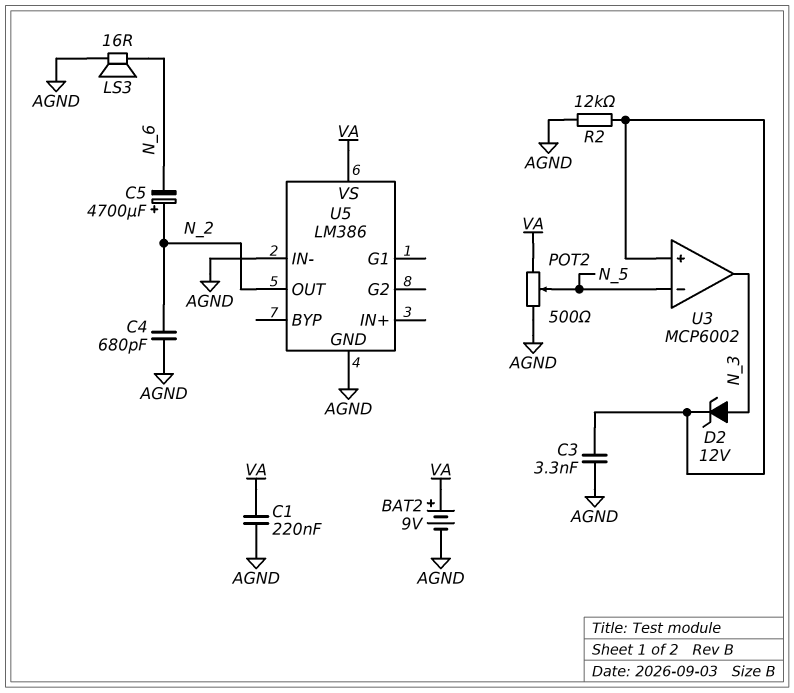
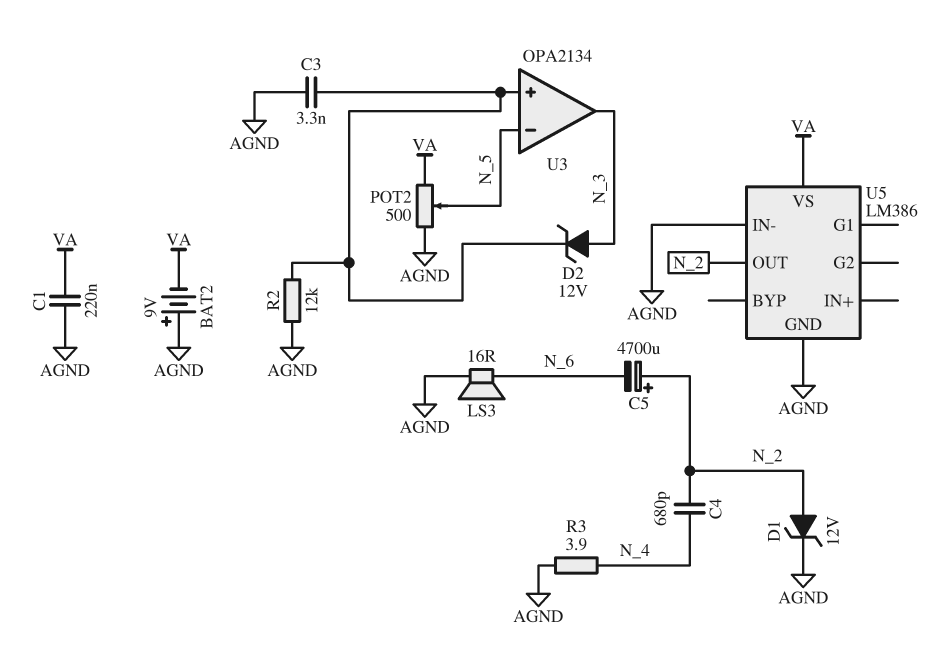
BAT2: 9V (plus VA, minus AGND) -> 9V (plus AGND, minus VA)
C4: 680pF (AGND, N_2) -> 680pF (N_2, N_4)
D1: none -> zener 12V (A N_2, K AGND)
R3: none -> 3.9 (AGND, N_4)
U3: MCP6002 -> OPA2134

